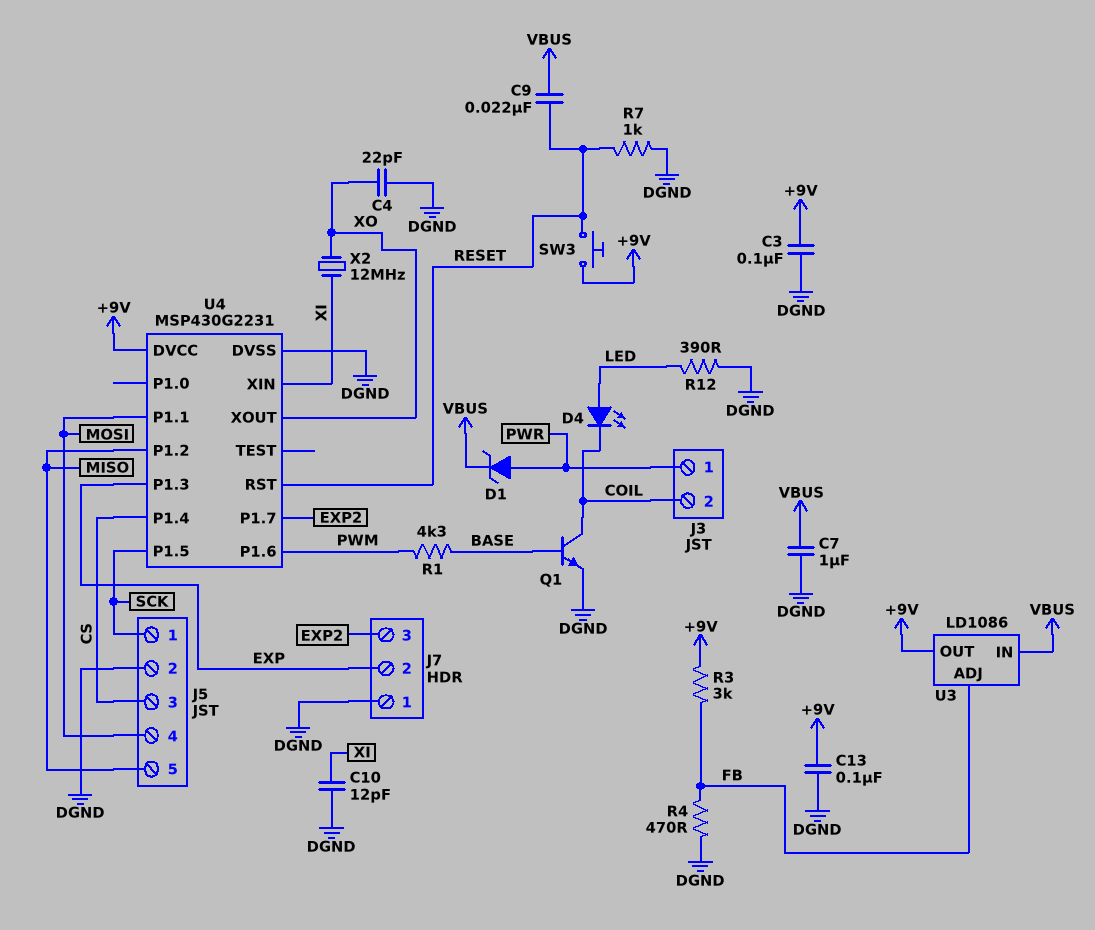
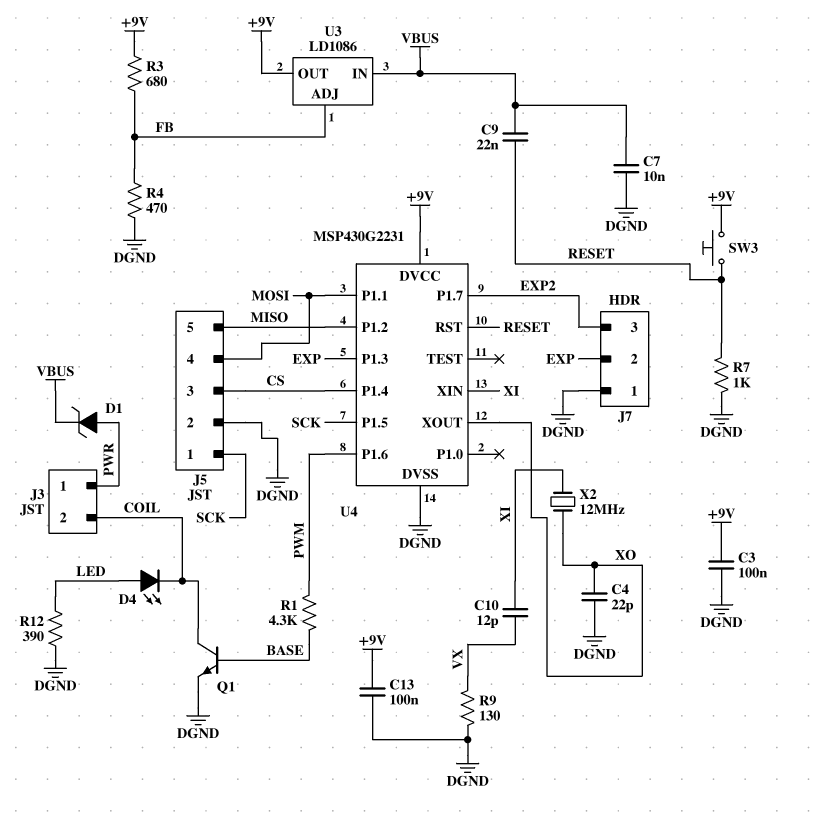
C7: 1uF (DGND, VBUS) -> 10nF (DGND, VBUS)
C10: 12pF (DGND, XI) -> 12pF (VX, XI)
R3: 3k (+9V, FB) -> 680 (+9V, FB)
R9: none -> 130 (DGND, VX)

